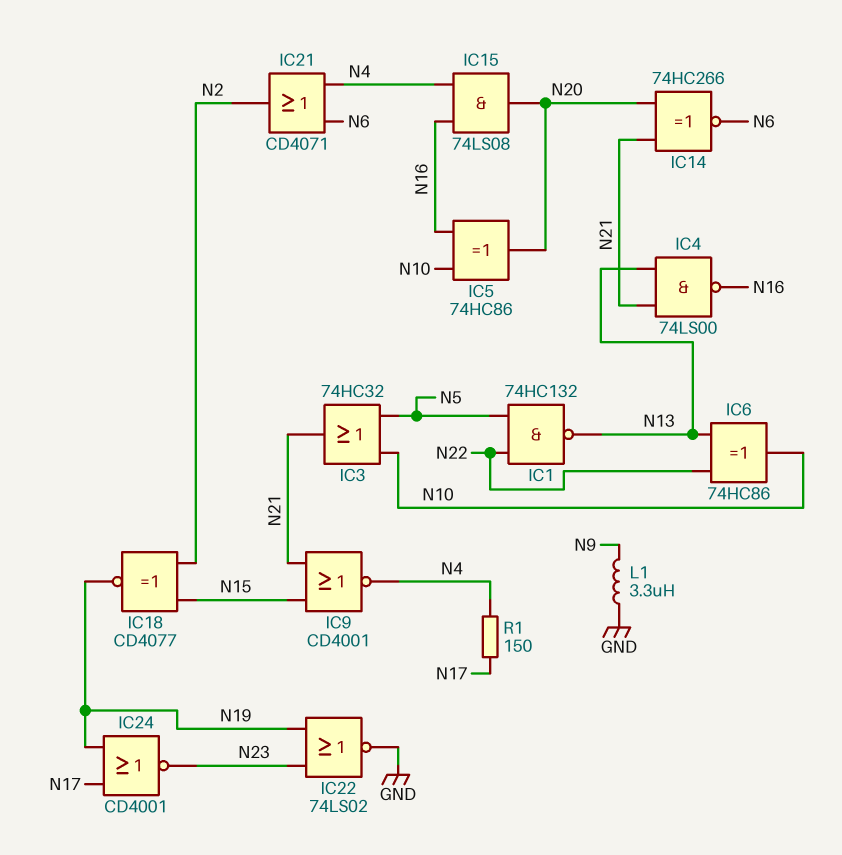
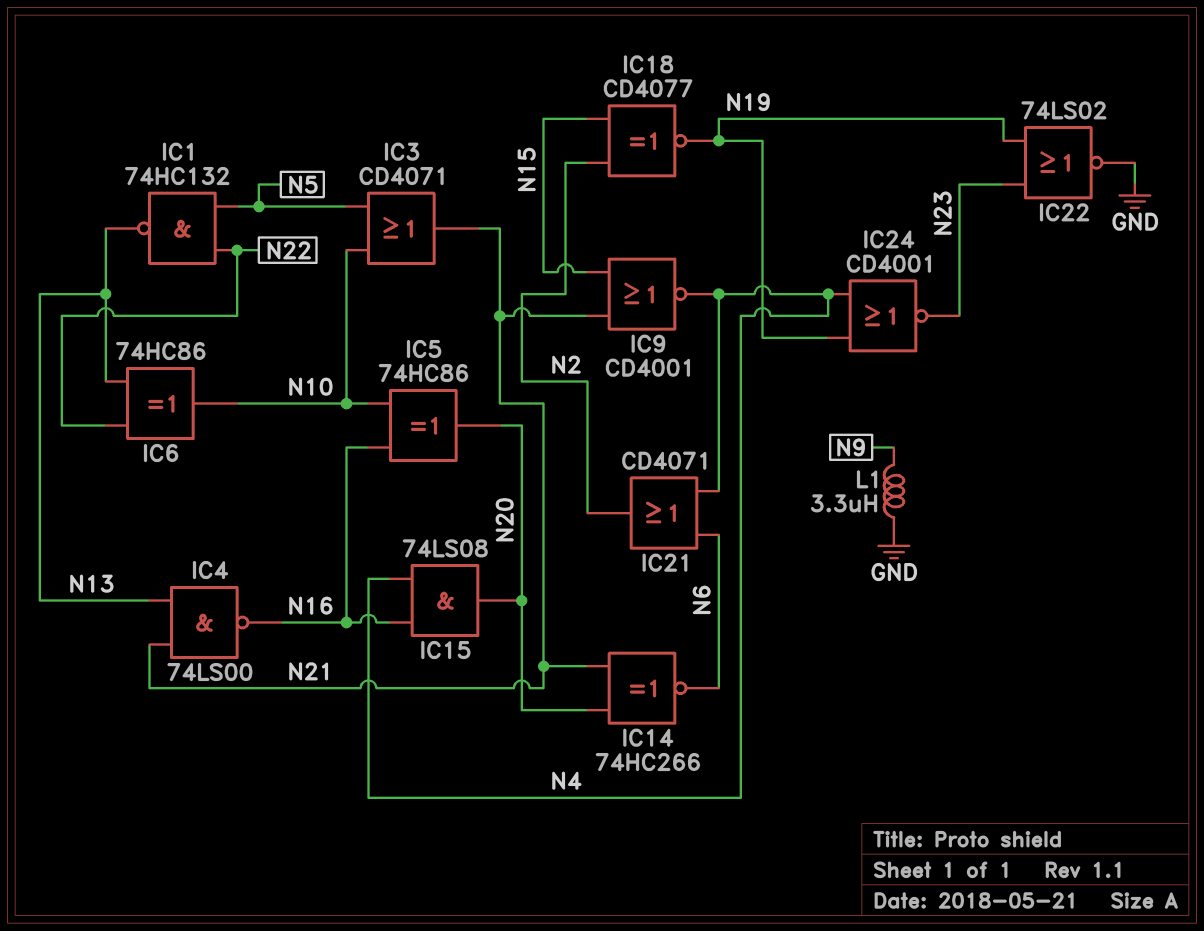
IC3: OR 74HC32 (in N5, in N10, out N21) -> OR CD4071 (in N5, in N10, out N21)
IC24: NOR CD4001 (in N17, in N19, out N23) -> NOR CD4001 (in N4, in N19, out N23)
R1: 150 (N4, N17) -> none

